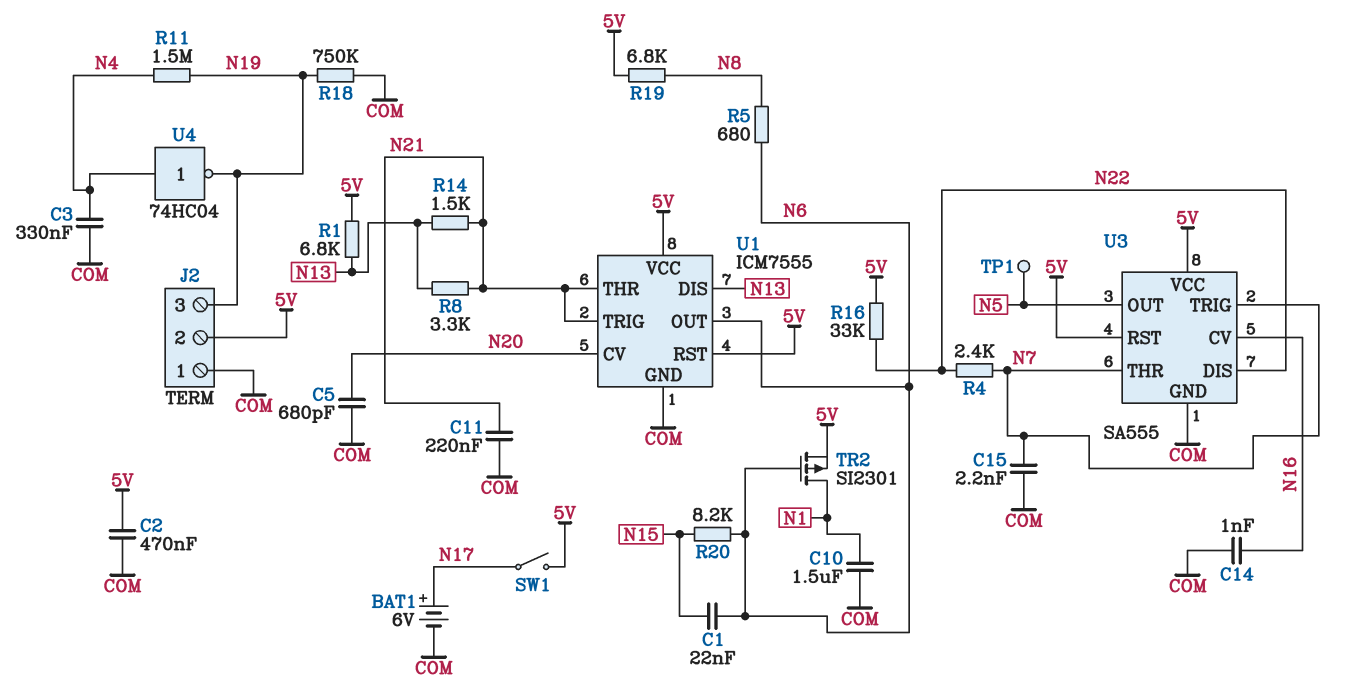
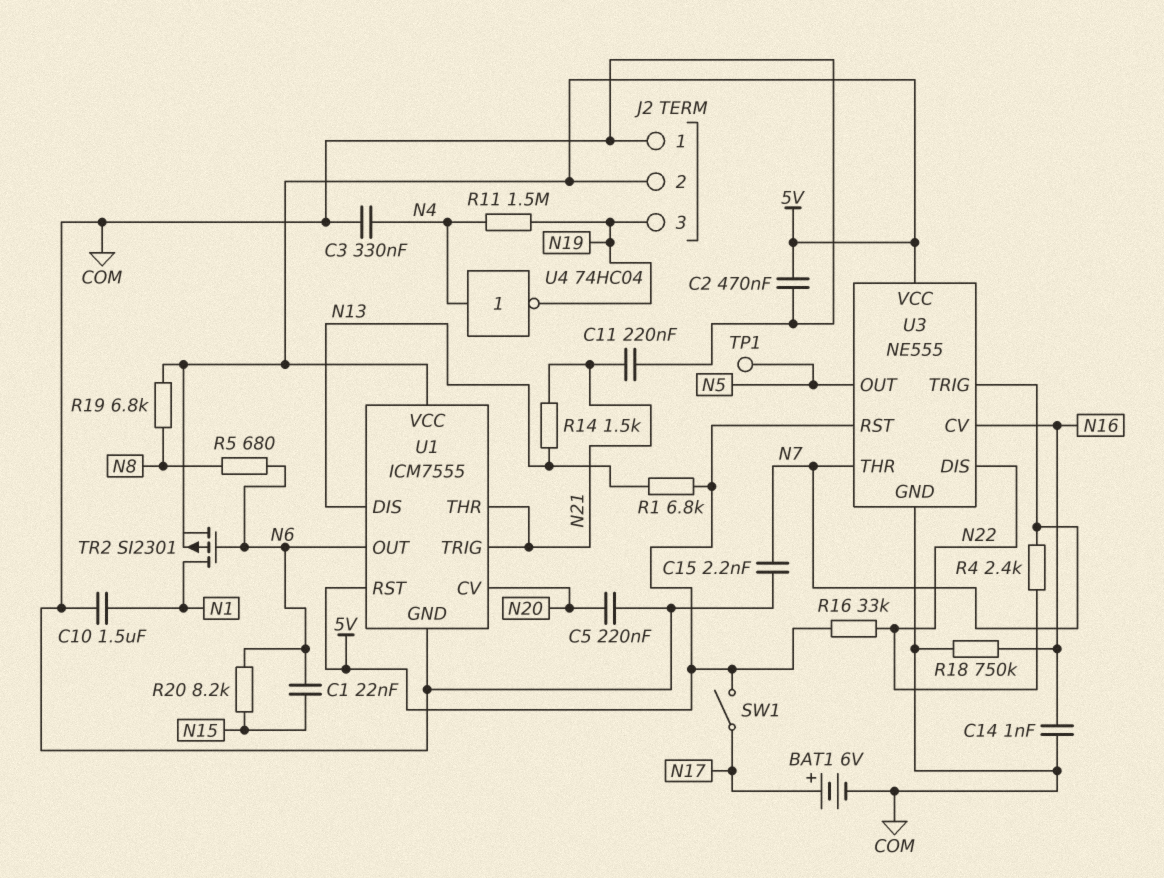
C5: 680pF (COM, N20) -> 220nF (COM, N20)
R8: 3.3k (N13, N21) -> none
R18: 750k (COM, N19) -> 750k (COM, N16)
U3: SA555 -> NE555

